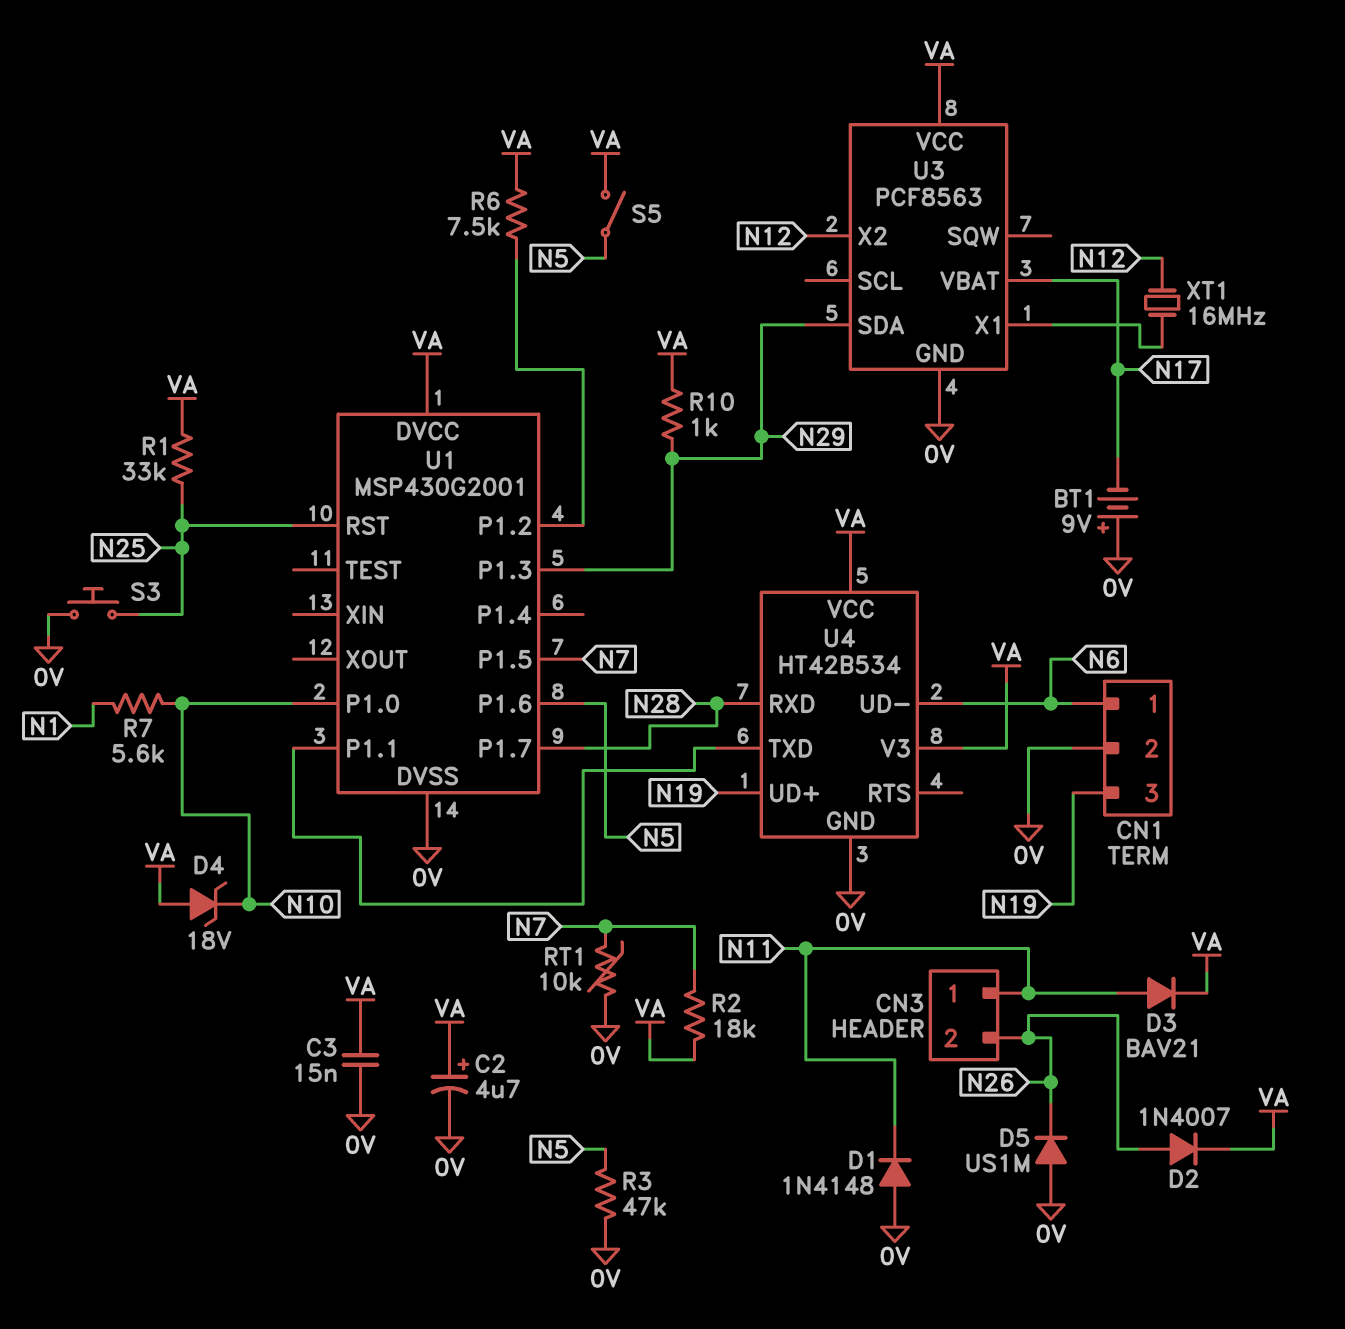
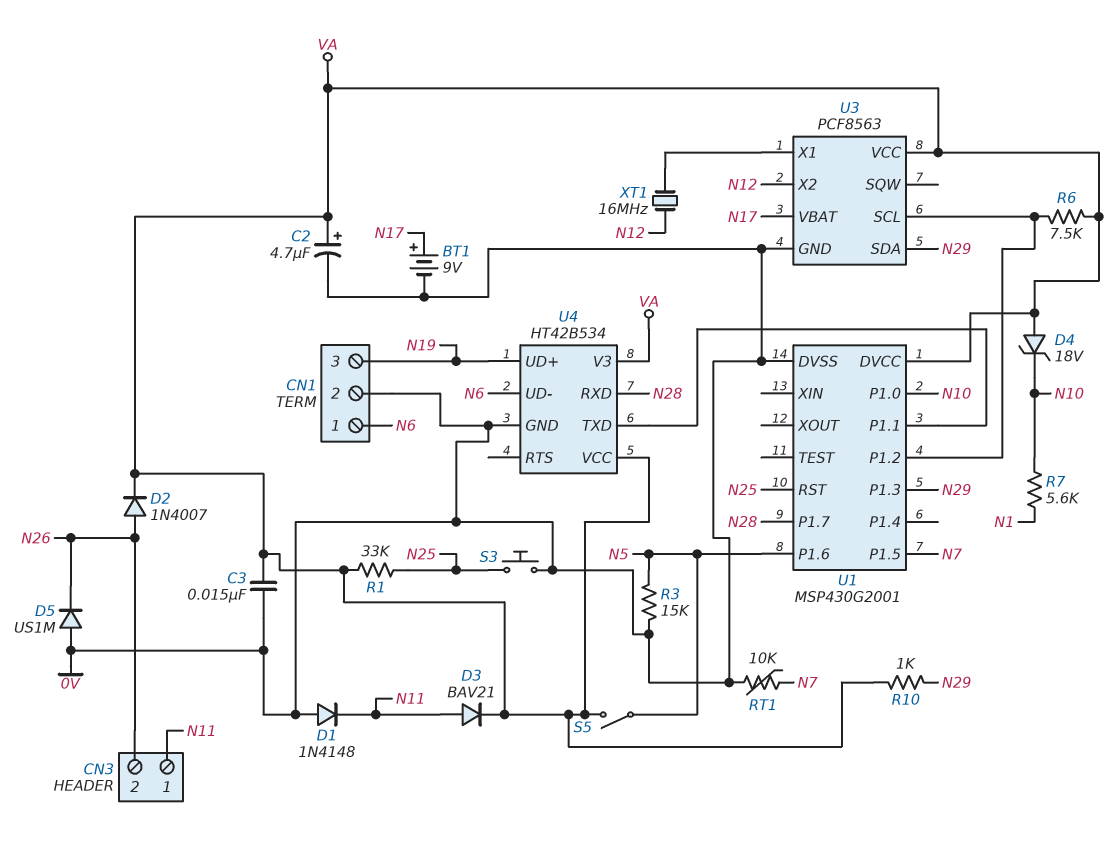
BT1: 9V (plus 0V, minus N17) -> 9V (plus N17, minus 0V)
R2: 18k (N7, VA) -> none
R3: 47k (0V, N5) -> 15k (0V, N5)
U3 pin SCL: none -> U1/P1.2

